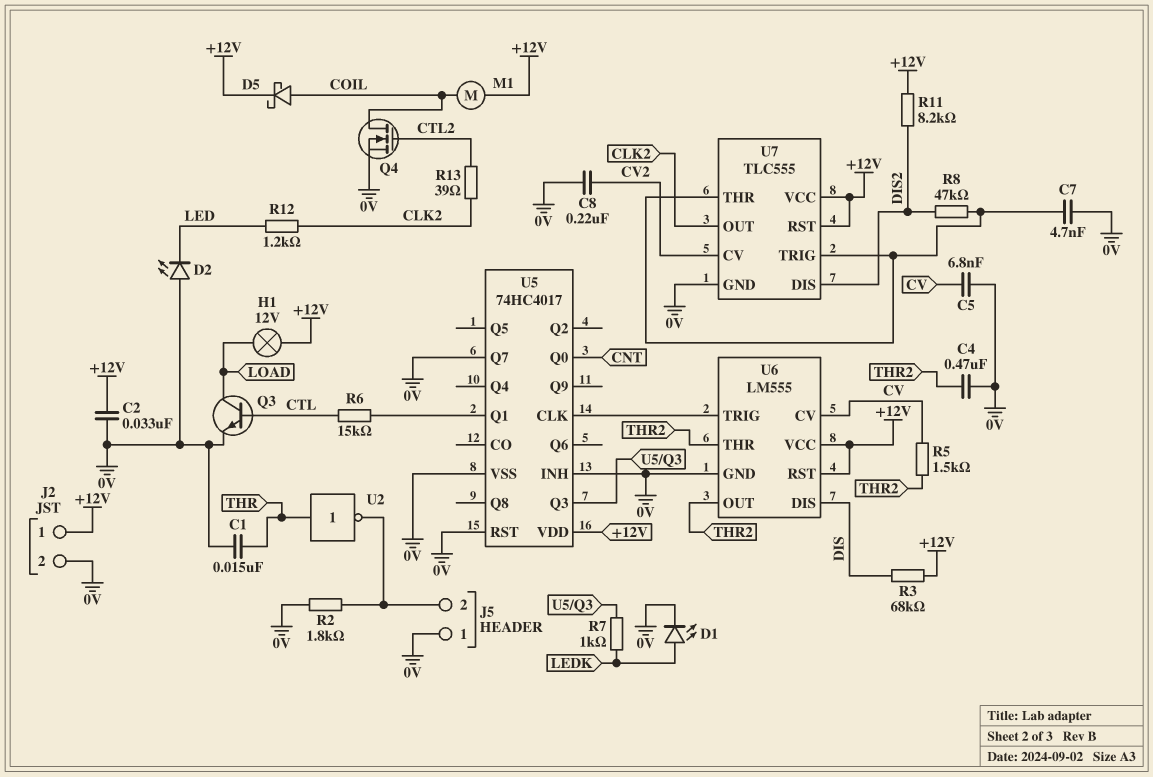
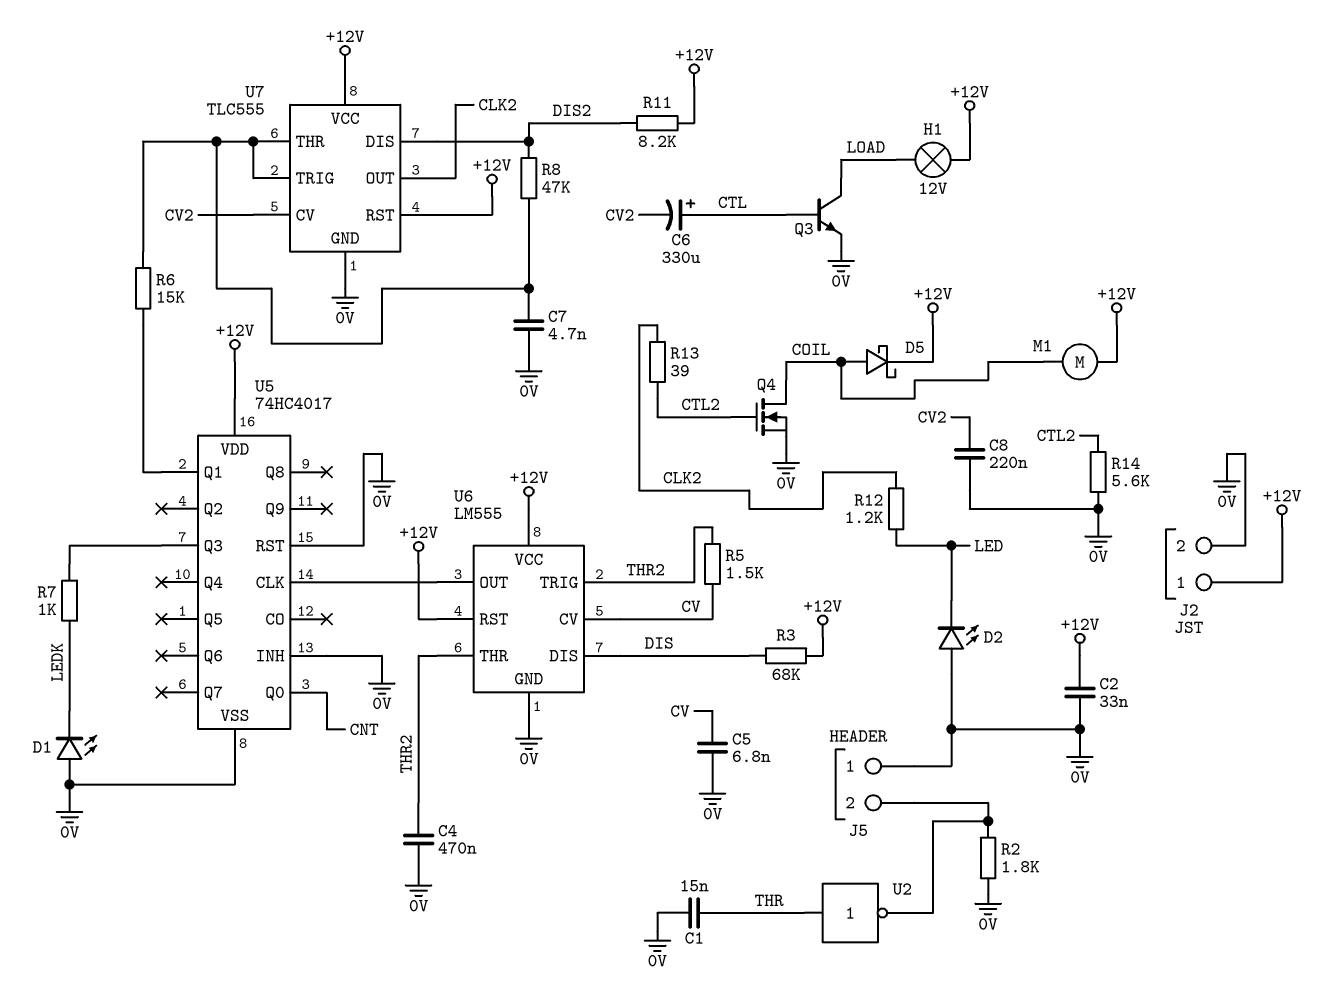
C6: none -> 330uF (plus CTL, minus CV2)
D1: LED (A LEDK, K 0V) -> LED (A 0V, K LEDK)
R6: 15k (CTL, U5/Q1) -> 15k (U5/Q1, U7/THR)
R14: none -> 5.6k (0V, CTL2)
U5 pin Q7: 0V -> none
U6 pin OUT: THR2 -> U5/CLK
U6 pin TRIG: U5/CLK -> THR2

